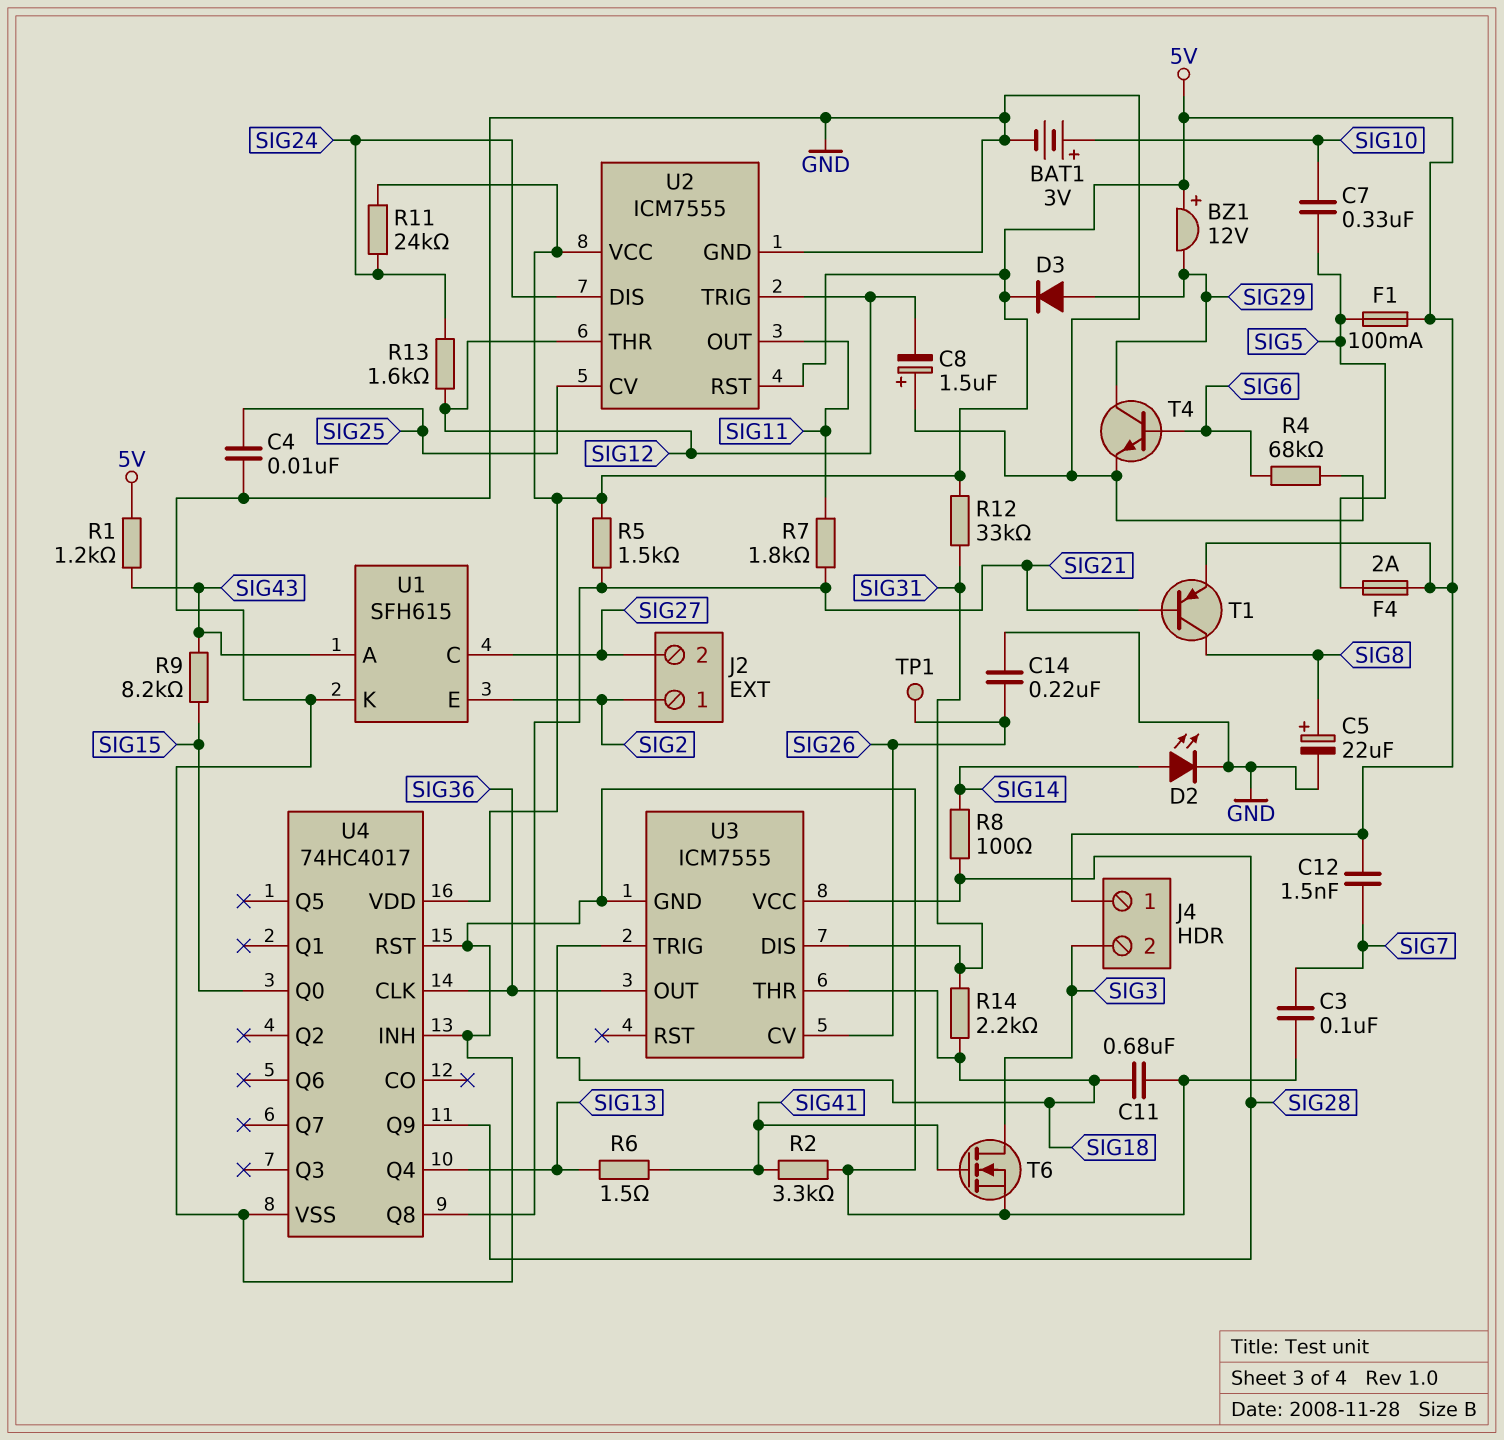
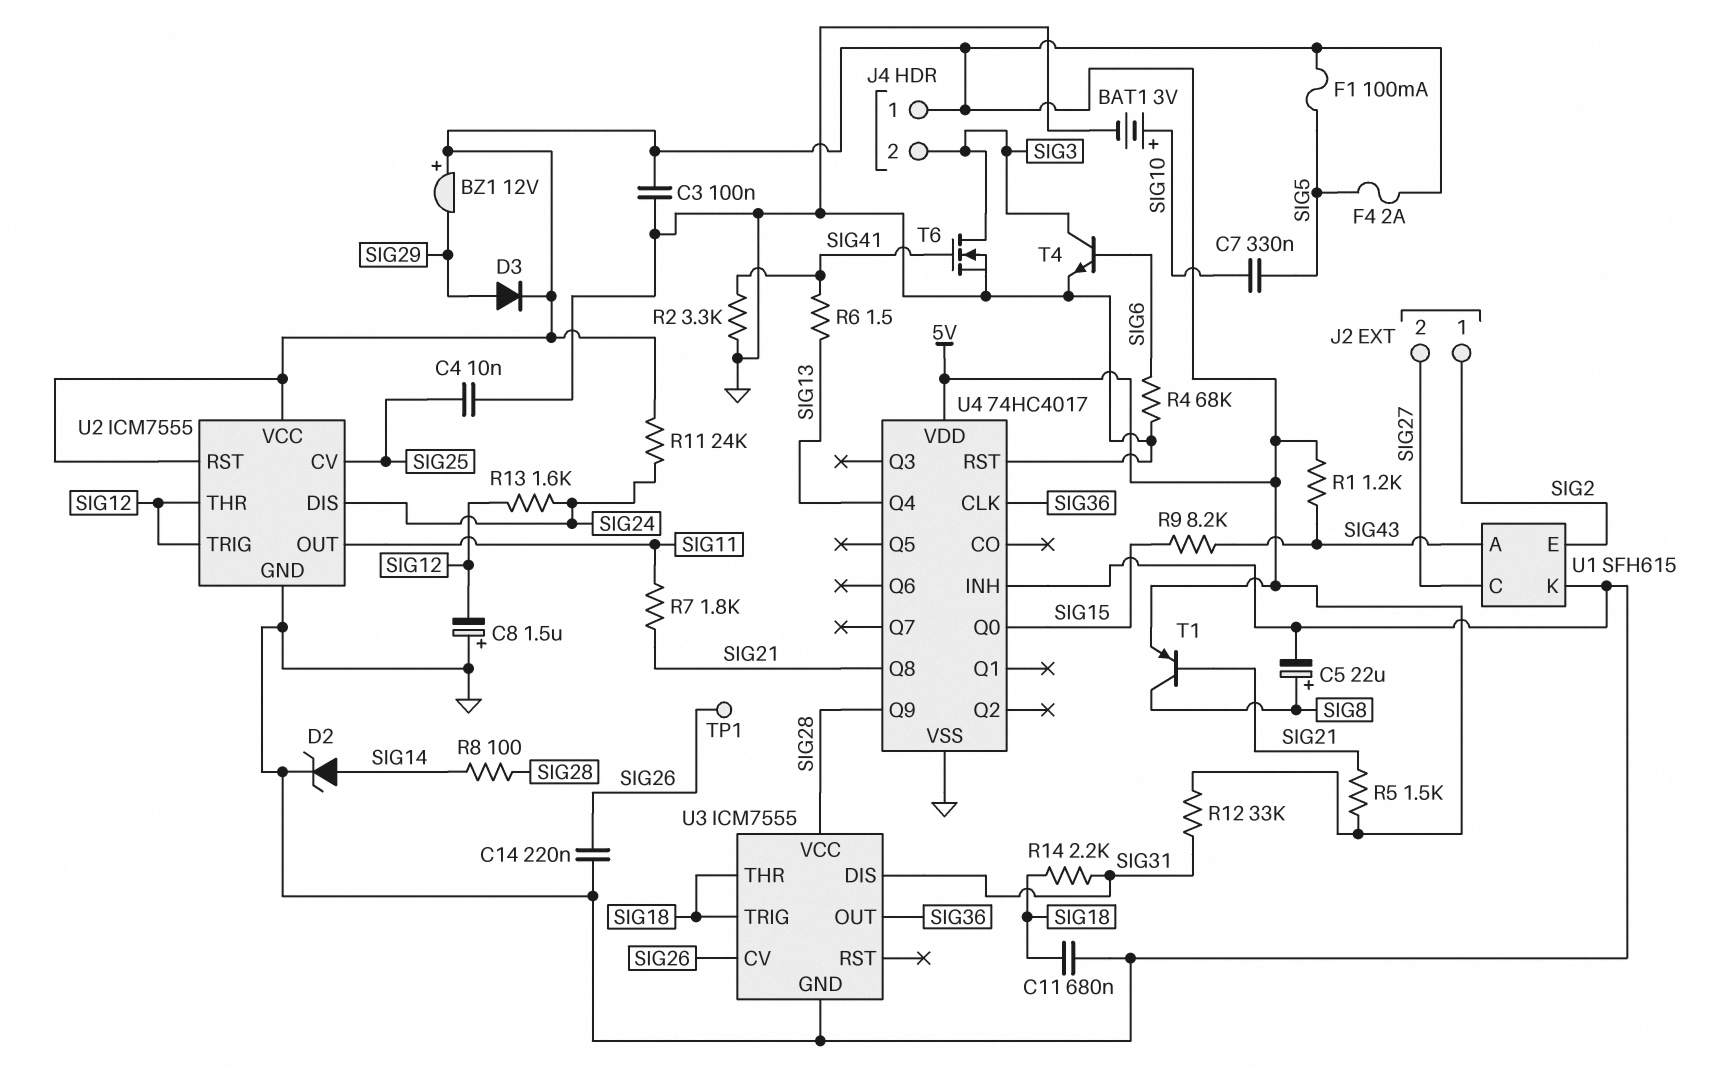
C3: 100nF (GND, SIG7) -> 100nF (5V, GND)
C12: 1.5nF (5V, SIG7) -> none
D2: LED (A SIG14, K GND) -> zener (A SIG14, K GND)
T4: NPN (B SIG6, C SIG29, E GND) -> NPN (B SIG6, C SIG3, E GND)

